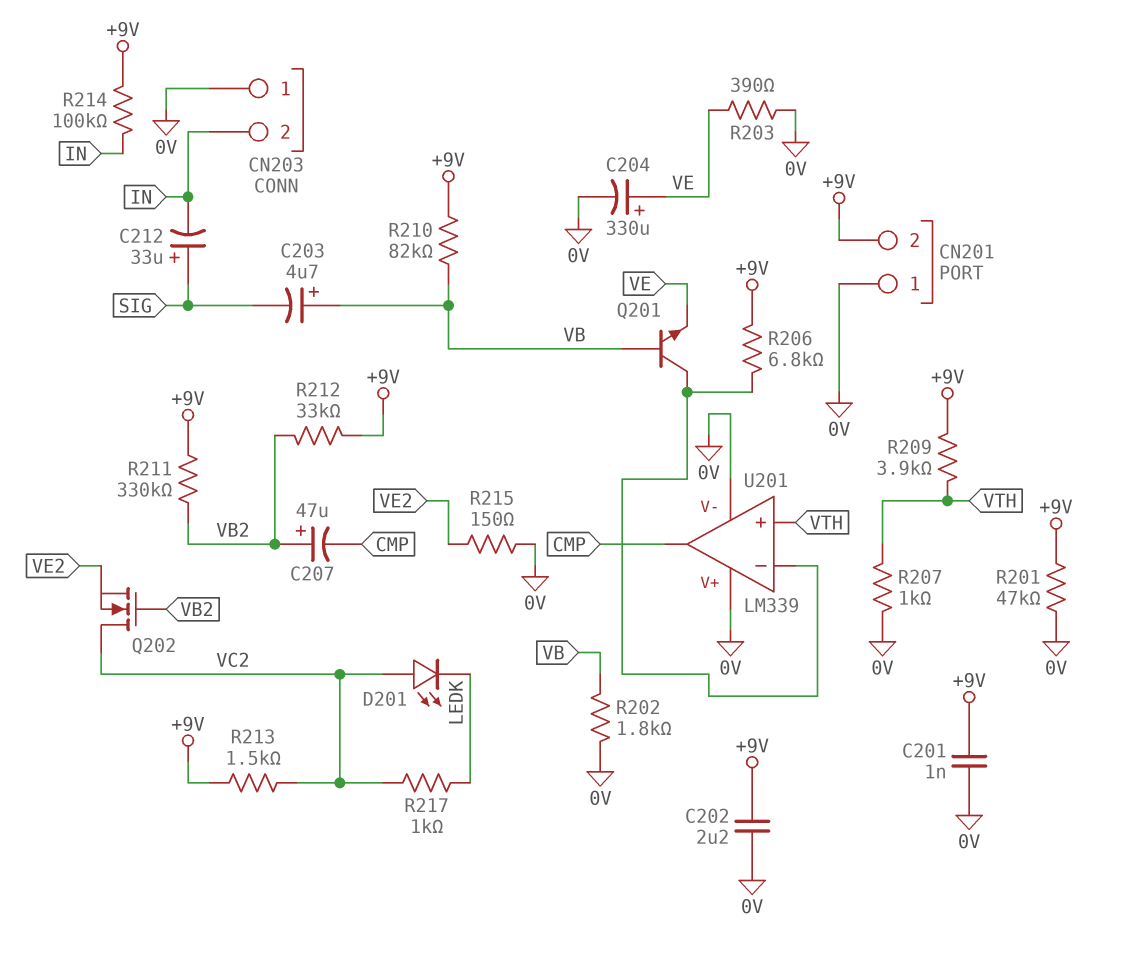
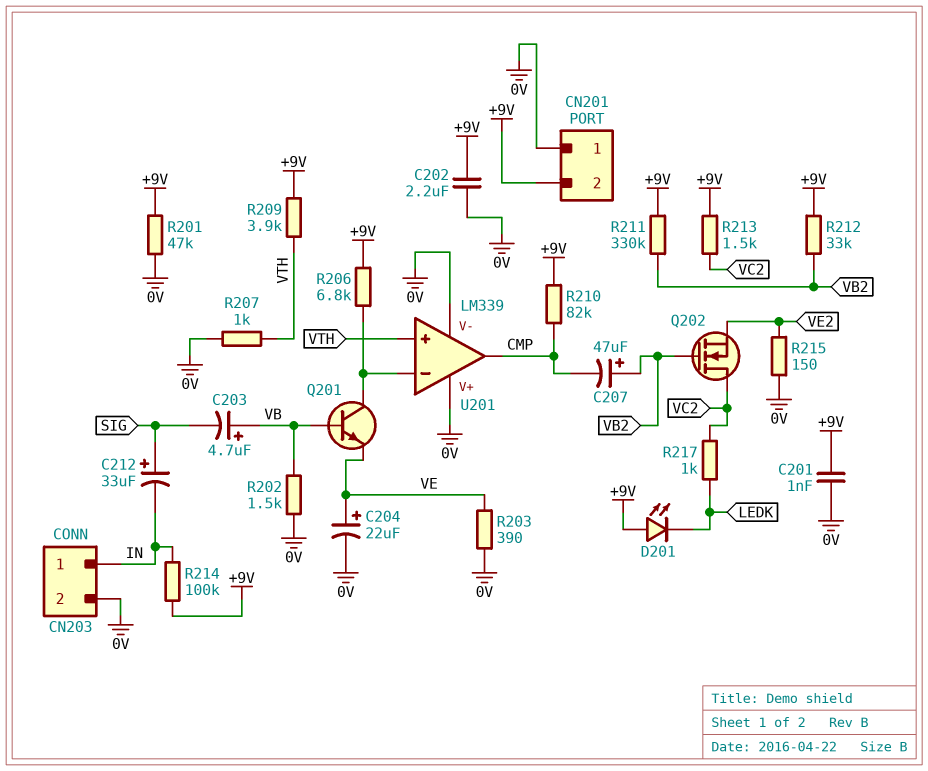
C204: 330uF (plus VE, minus 0V) -> 22uF (plus VE, minus 0V)
CN203 pin 1: 0V -> IN
CN203 pin 2: IN -> 0V
D201: LED (A VC2, K LEDK) -> LED (A +9V, K LEDK)
R202: 1.8k (0V, VB) -> 1.5k (0V, VB)
R210: 82k (+9V, VB) -> 82k (+9V, CMP)

